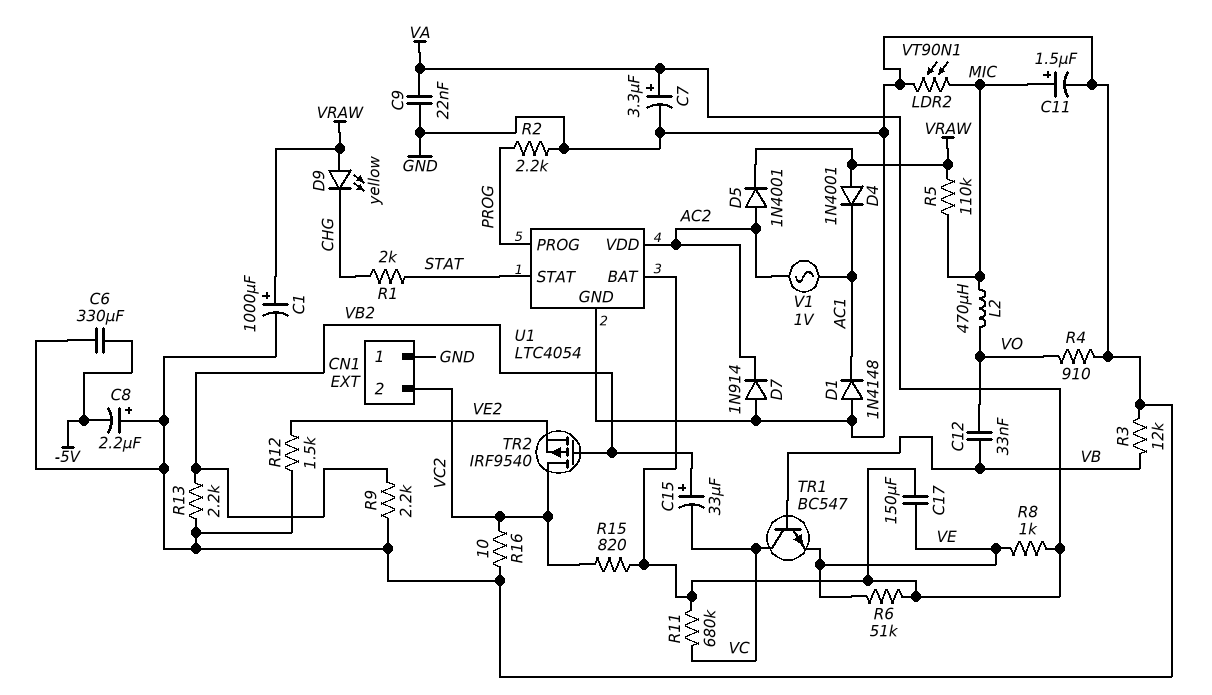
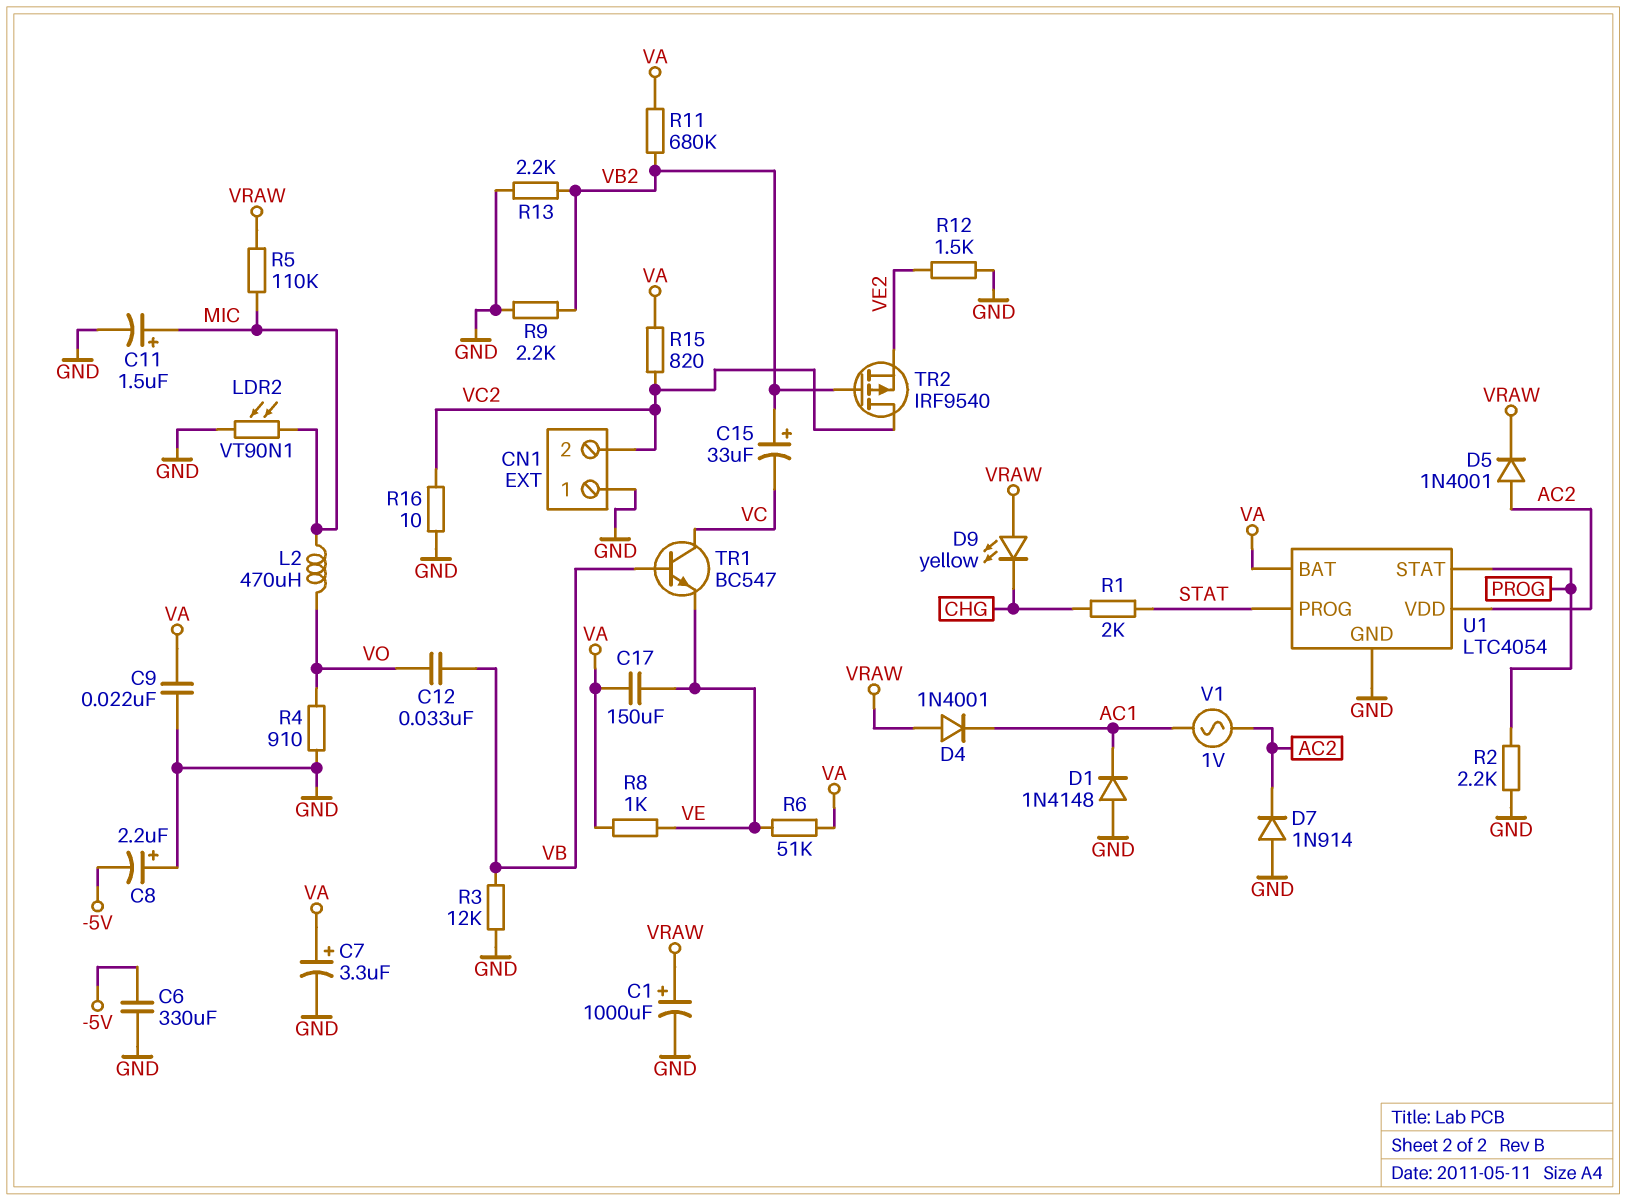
R11: 680k (VA, VC) -> 680k (VA, VB2)
U1 pin PROG: PROG -> STAT
U1 pin STAT: STAT -> PROG

